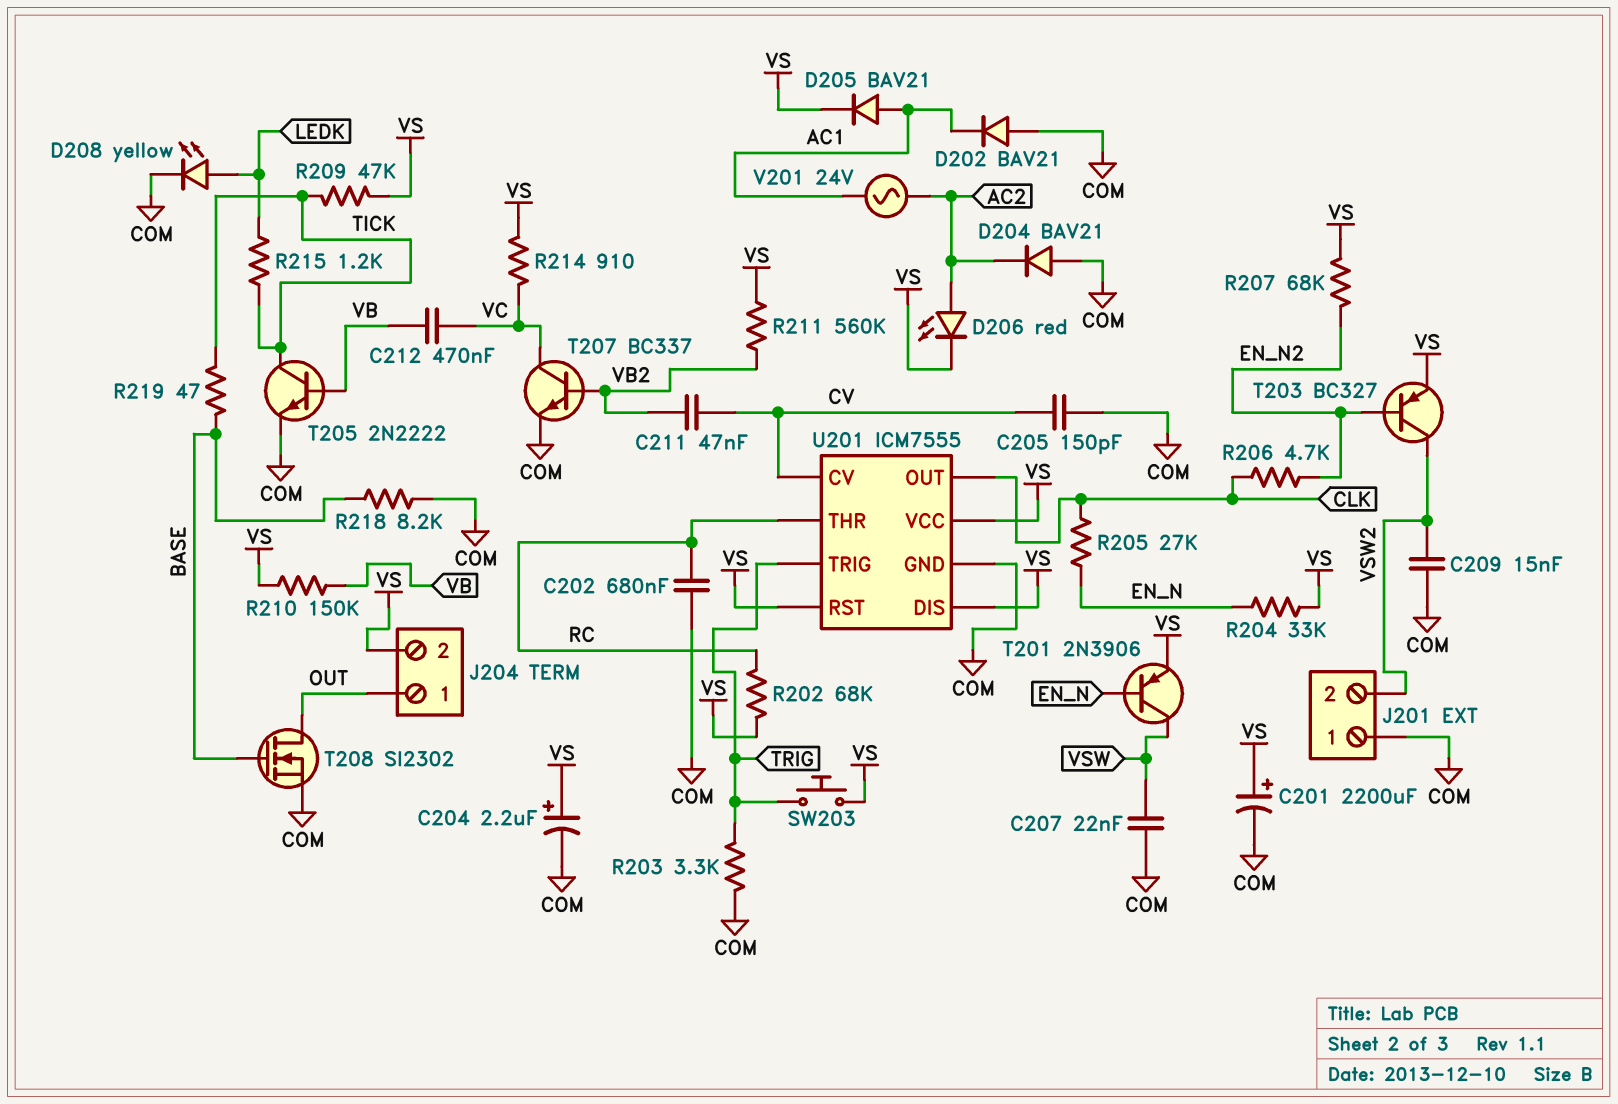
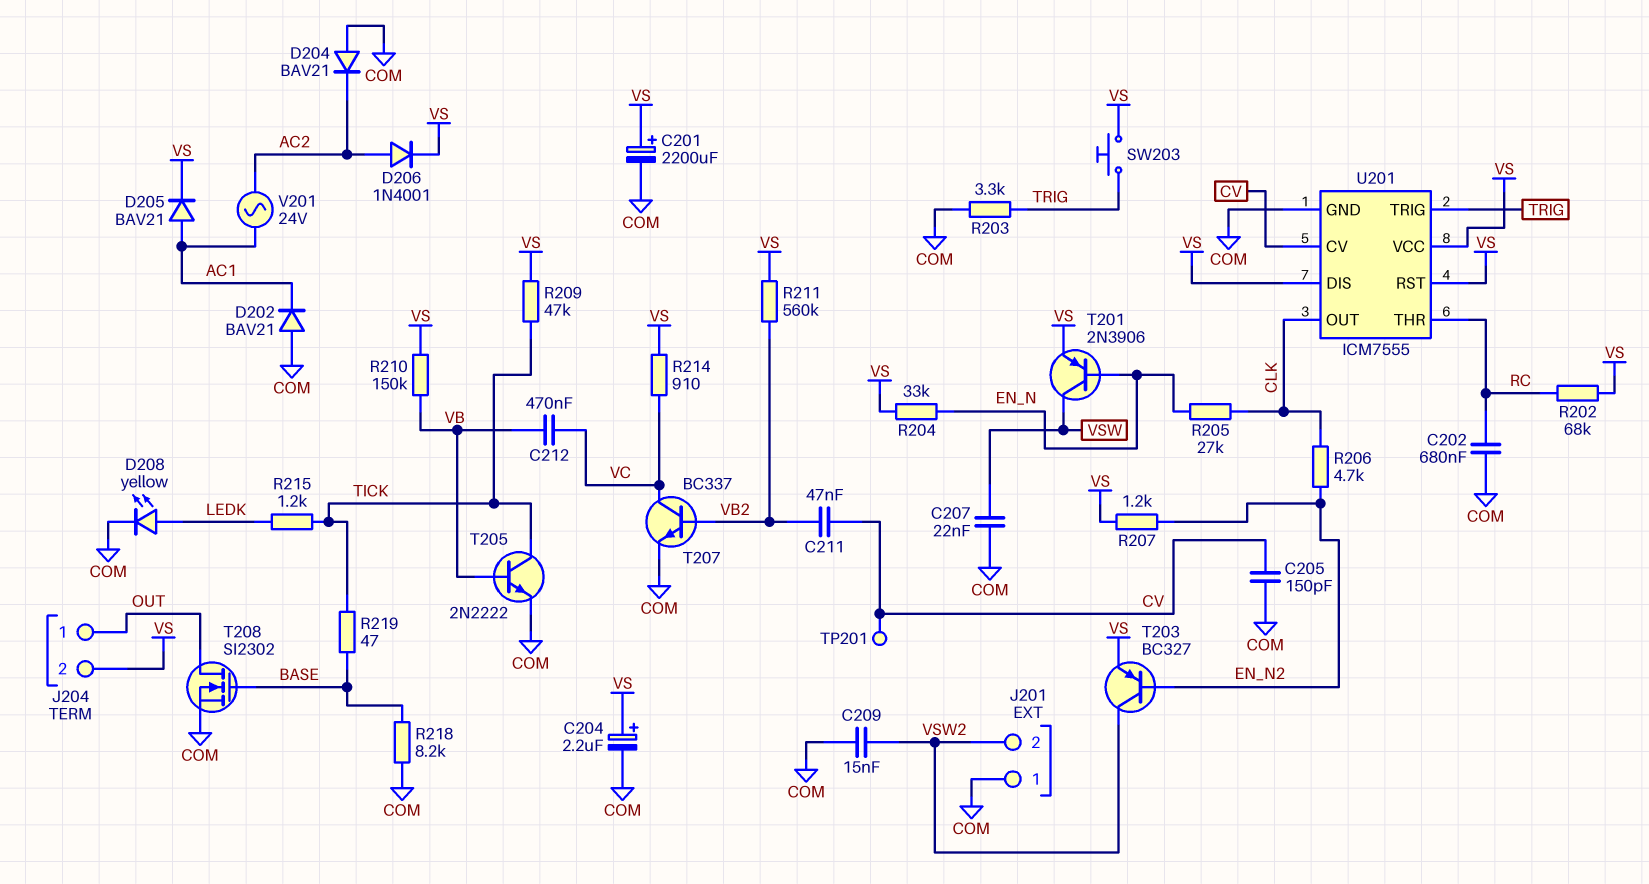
D206: LED red (A AC2, K VS) -> diode 1N4001 (A AC2, K VS)
R207: 68k (EN_N2, VS) -> 1.2k (EN_N2, VS)
TP201: none -> test point (CV)

